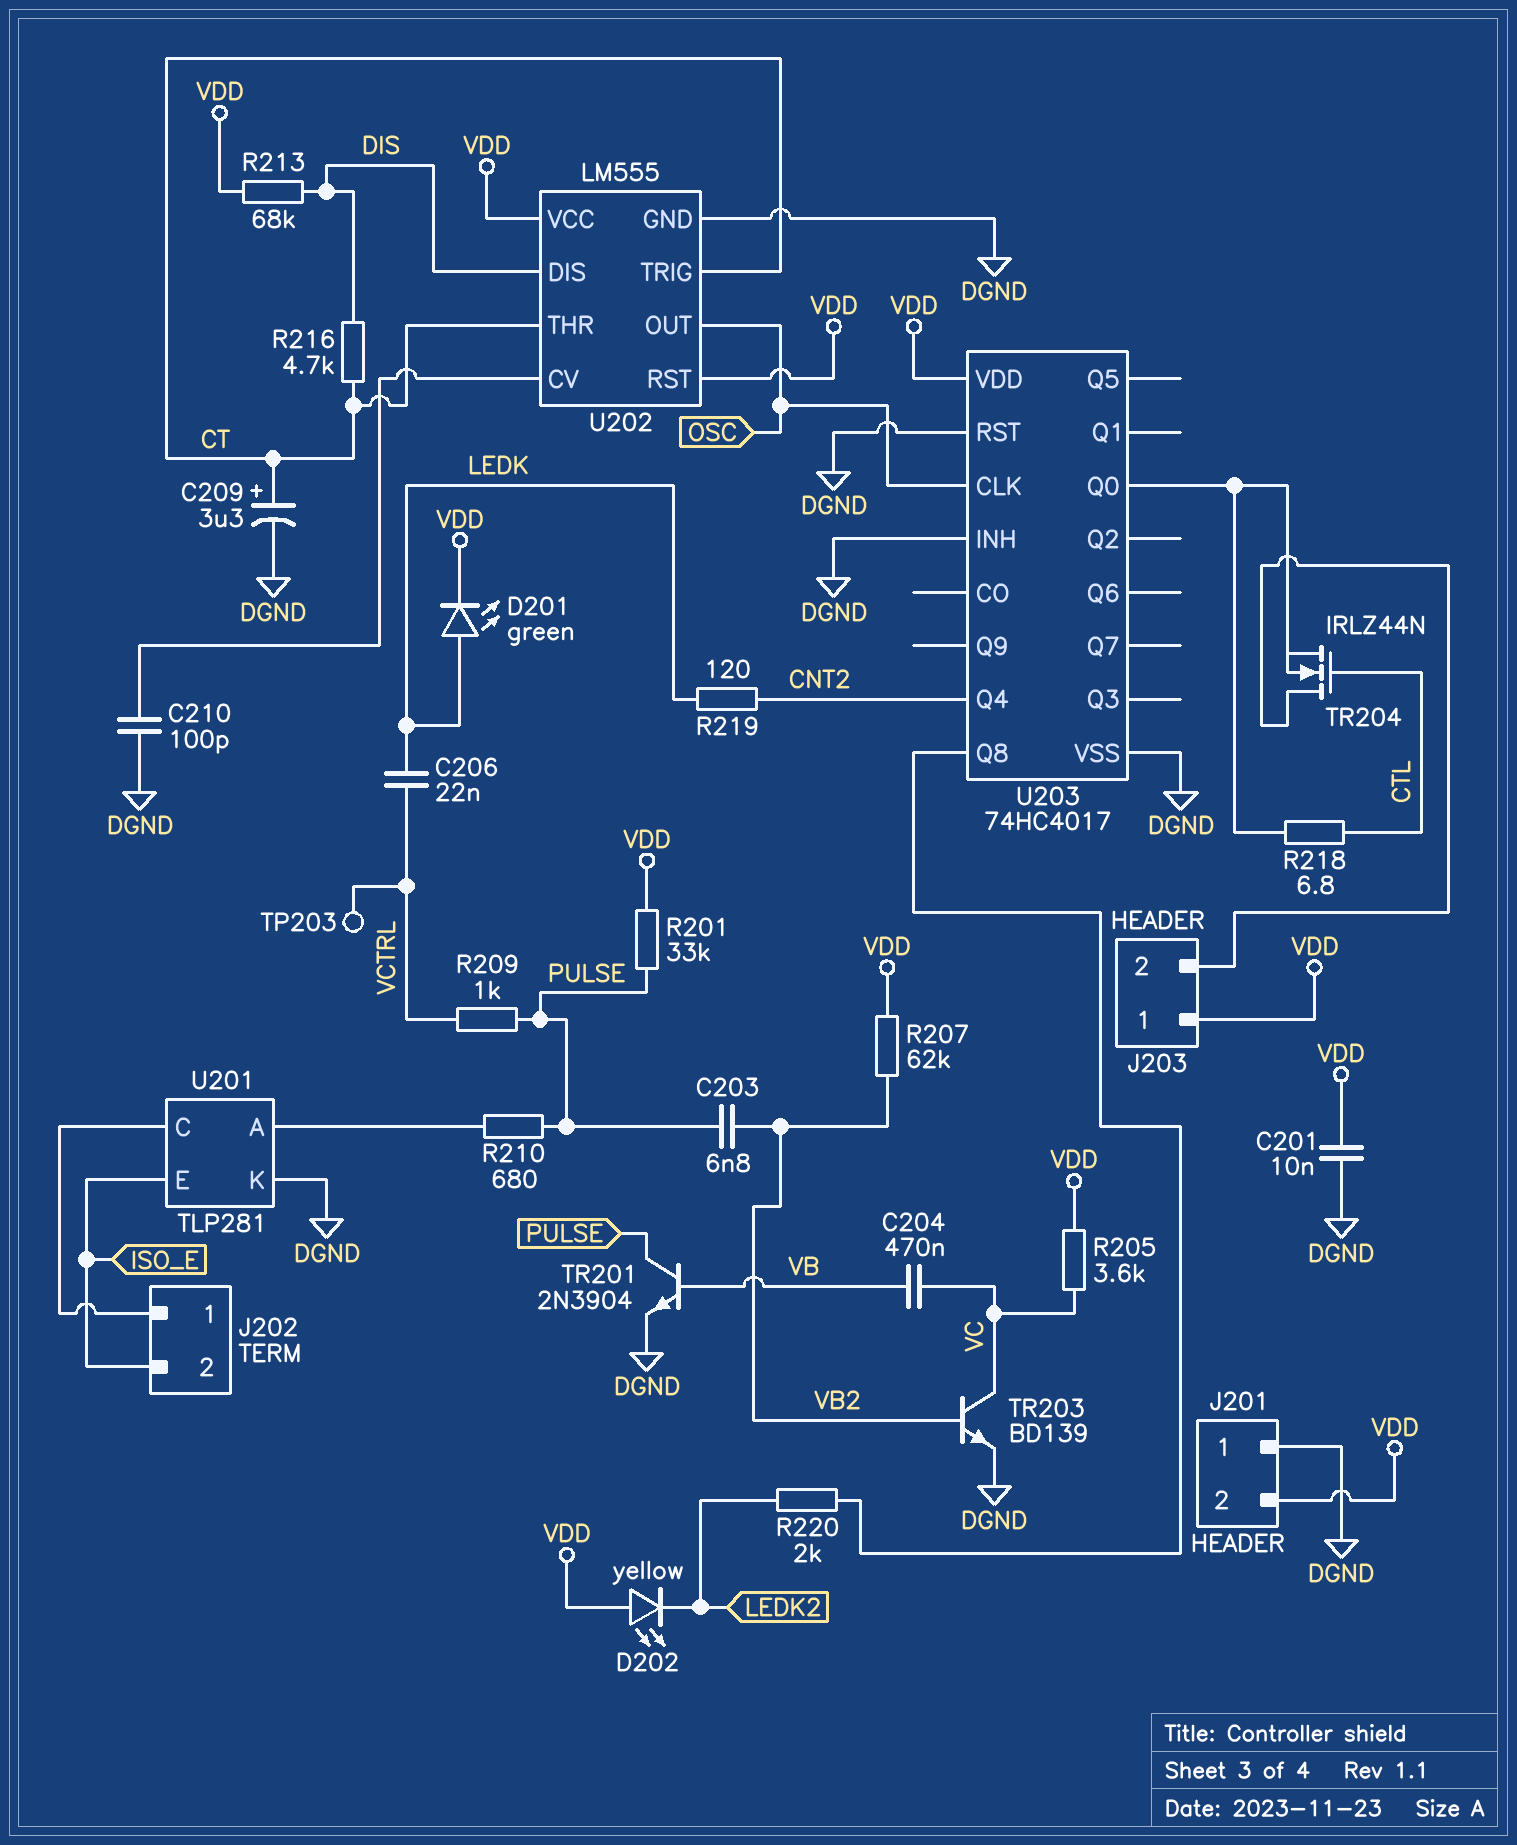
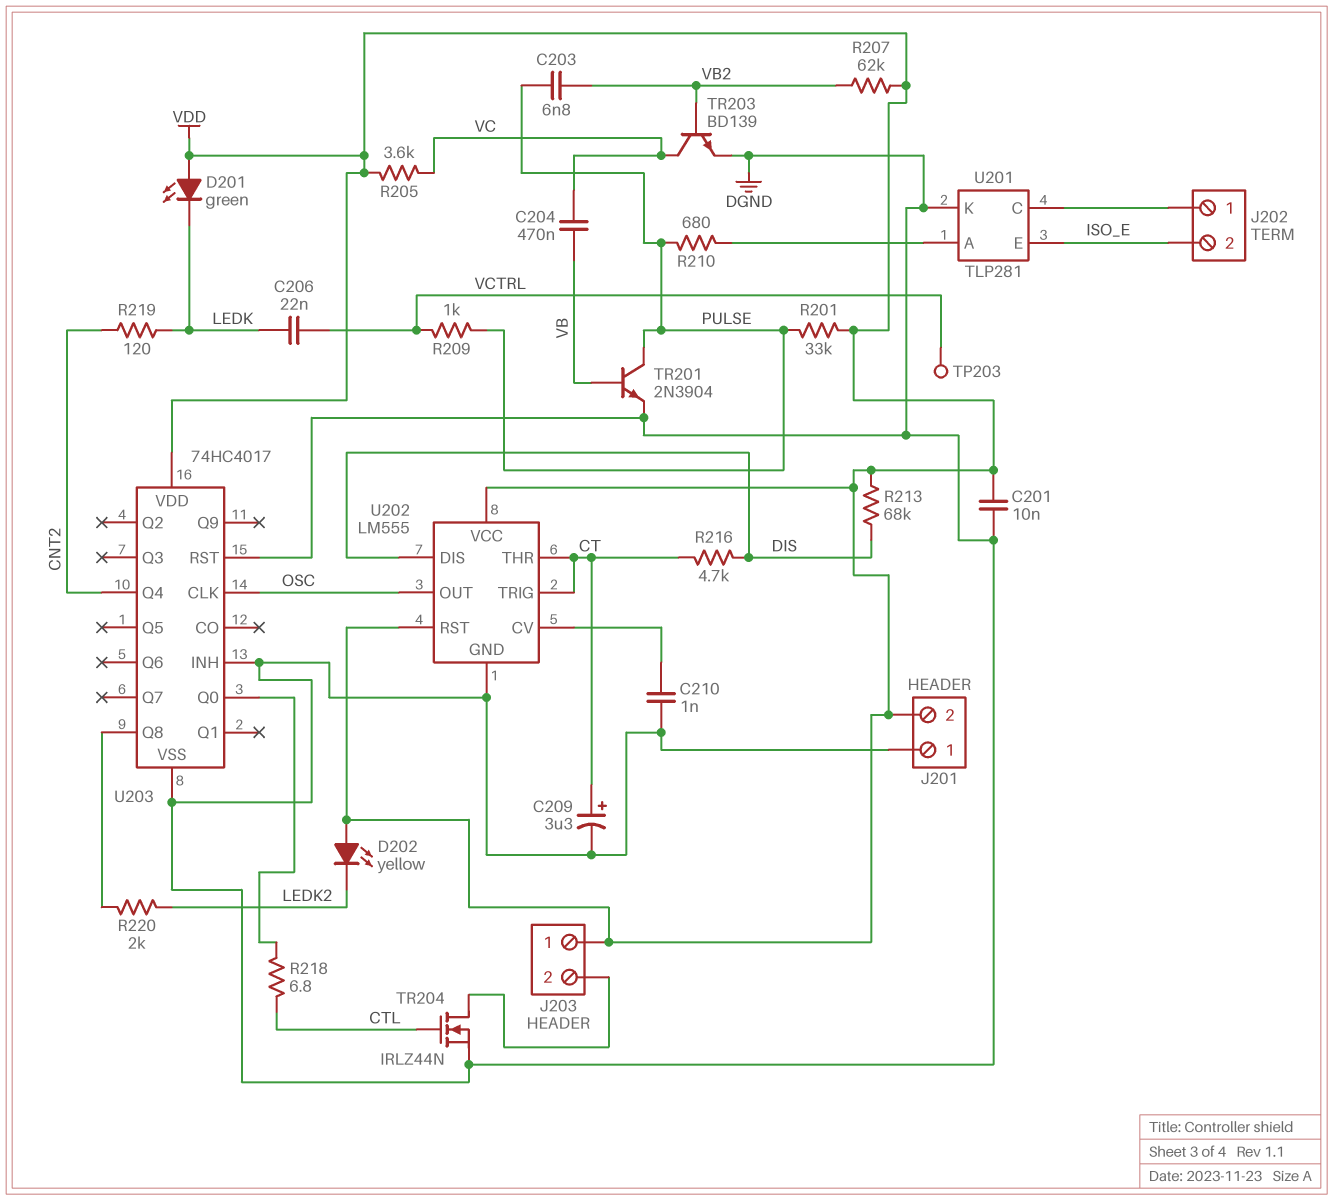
C210: 100pF (DGND, U202/CV) -> 1nF (DGND, U202/CV)
D201: LED green (A LEDK, K VDD) -> LED green (A VDD, K LEDK)
TR204: NMOS IRLZ44N (G CTL, D J203/2, S U203/Q0) -> NMOS IRLZ44N (G CTL, D J203/2, S DGND)

